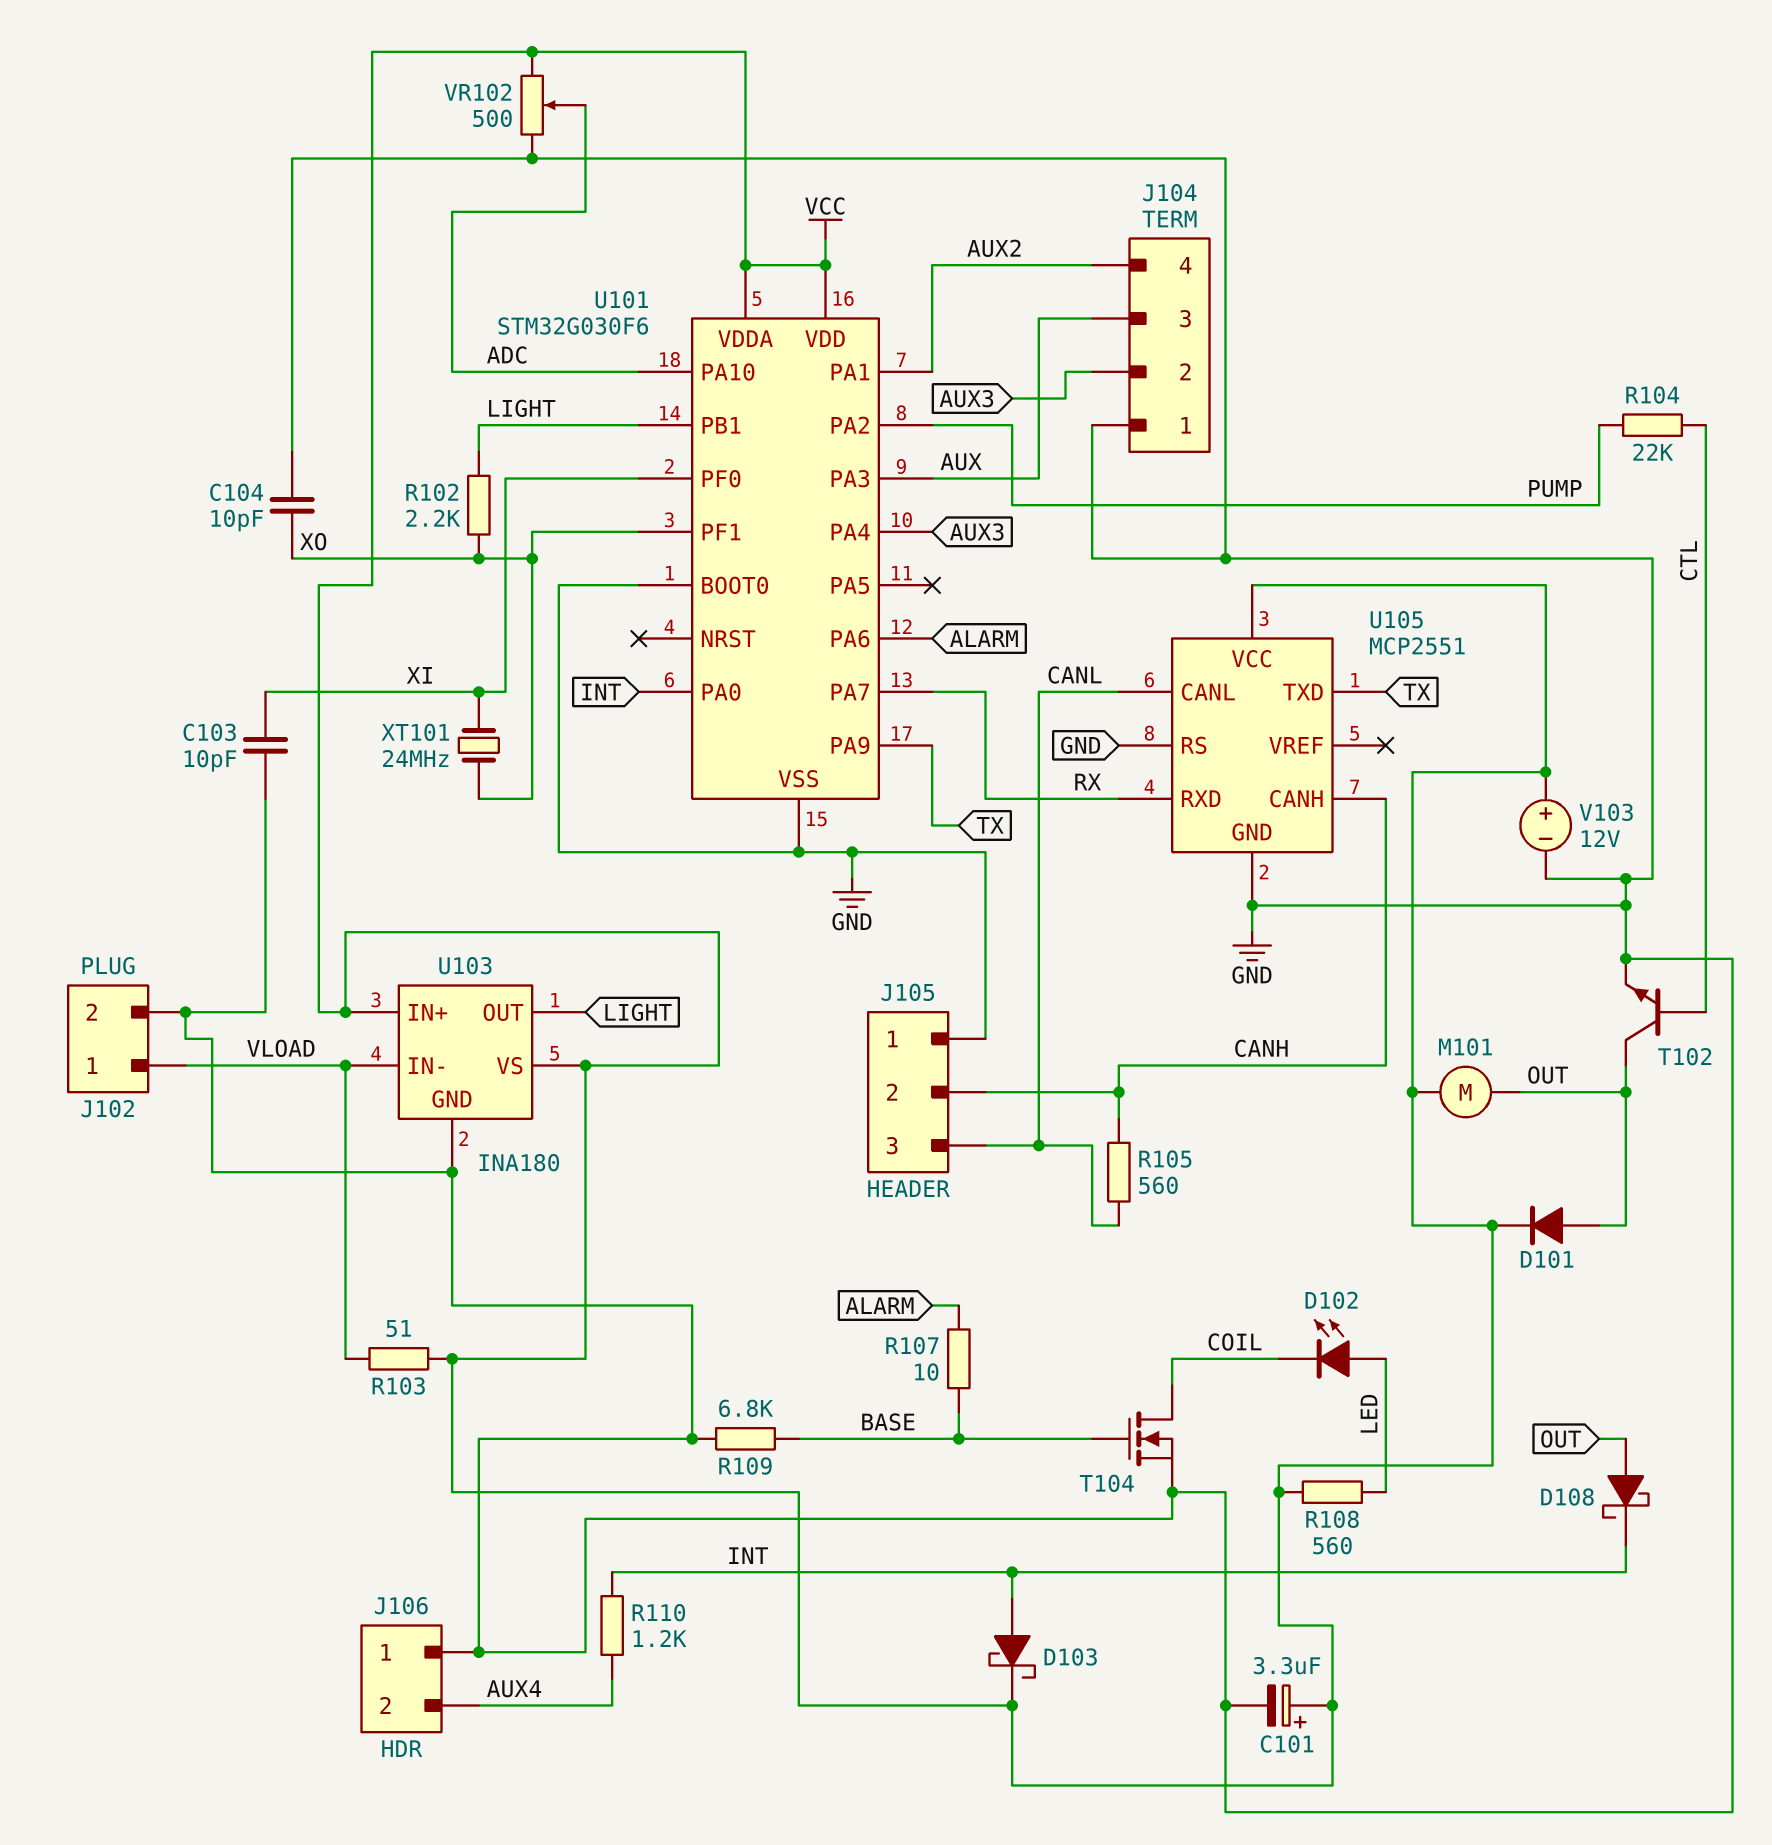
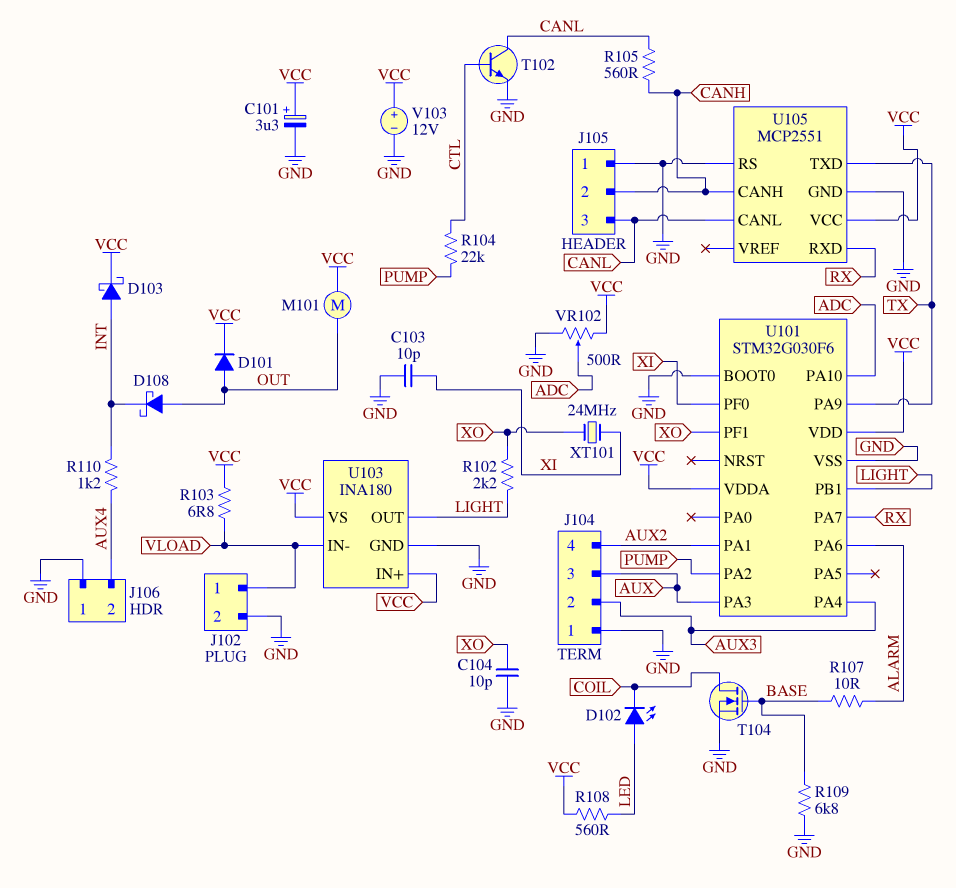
R103: 51 (VCC, VLOAD) -> 6.8 (VCC, VLOAD)
T102: NPN (B CTL, C OUT, E GND) -> NPN (B CTL, C CANL, E GND)
U101 pin PA0: INT -> none

